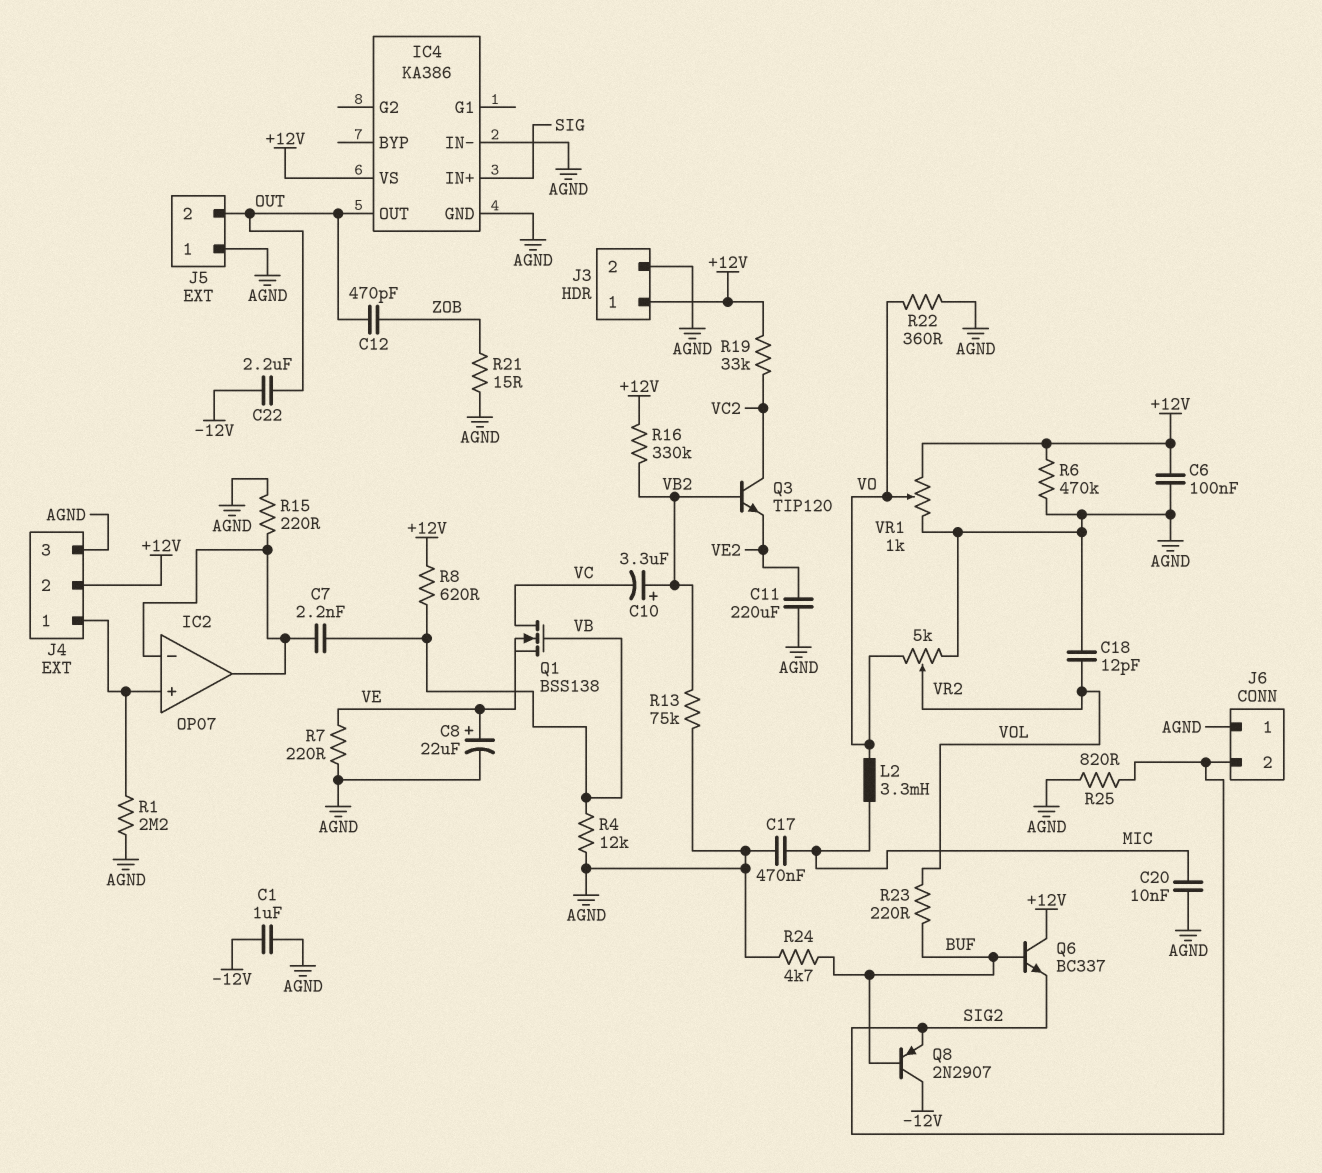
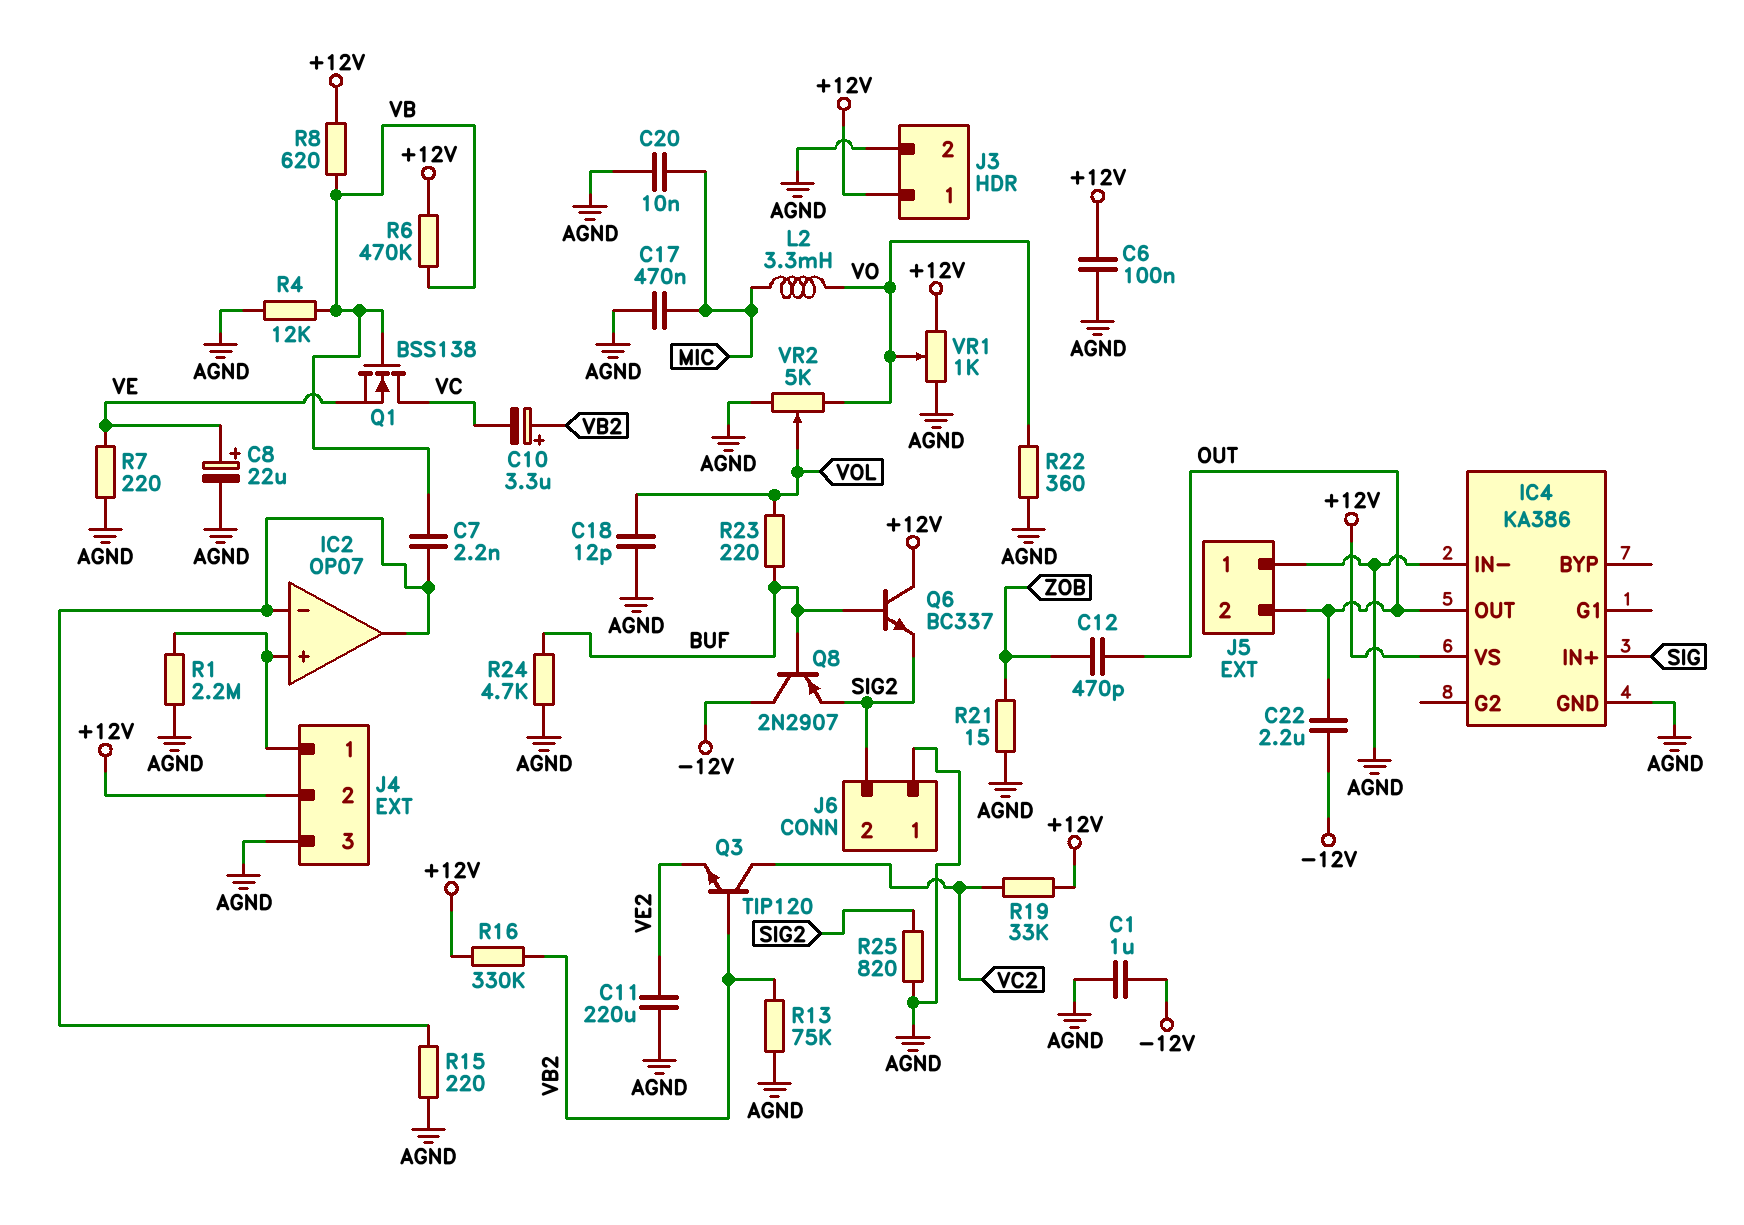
R6: 470k (+12V, AGND) -> 470k (+12V, VB)

